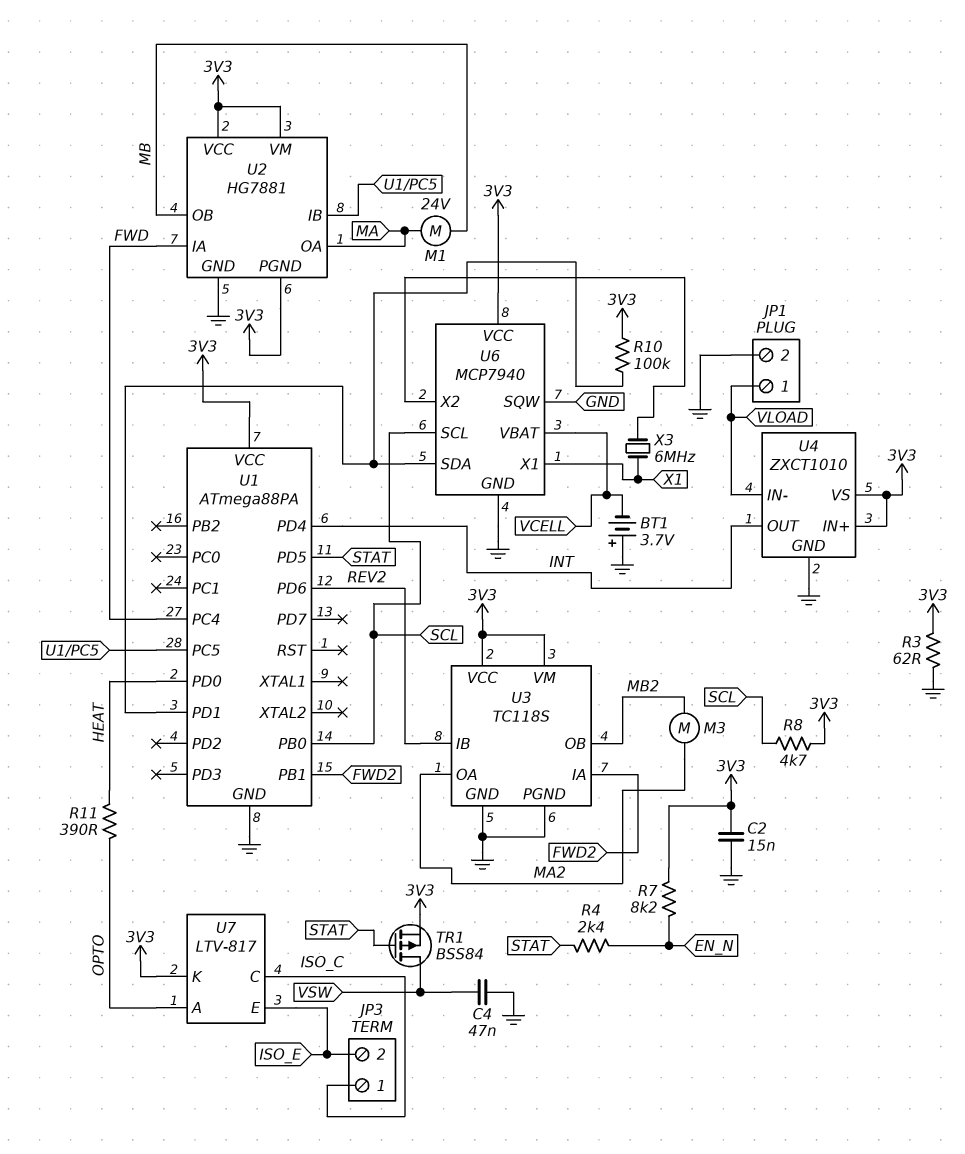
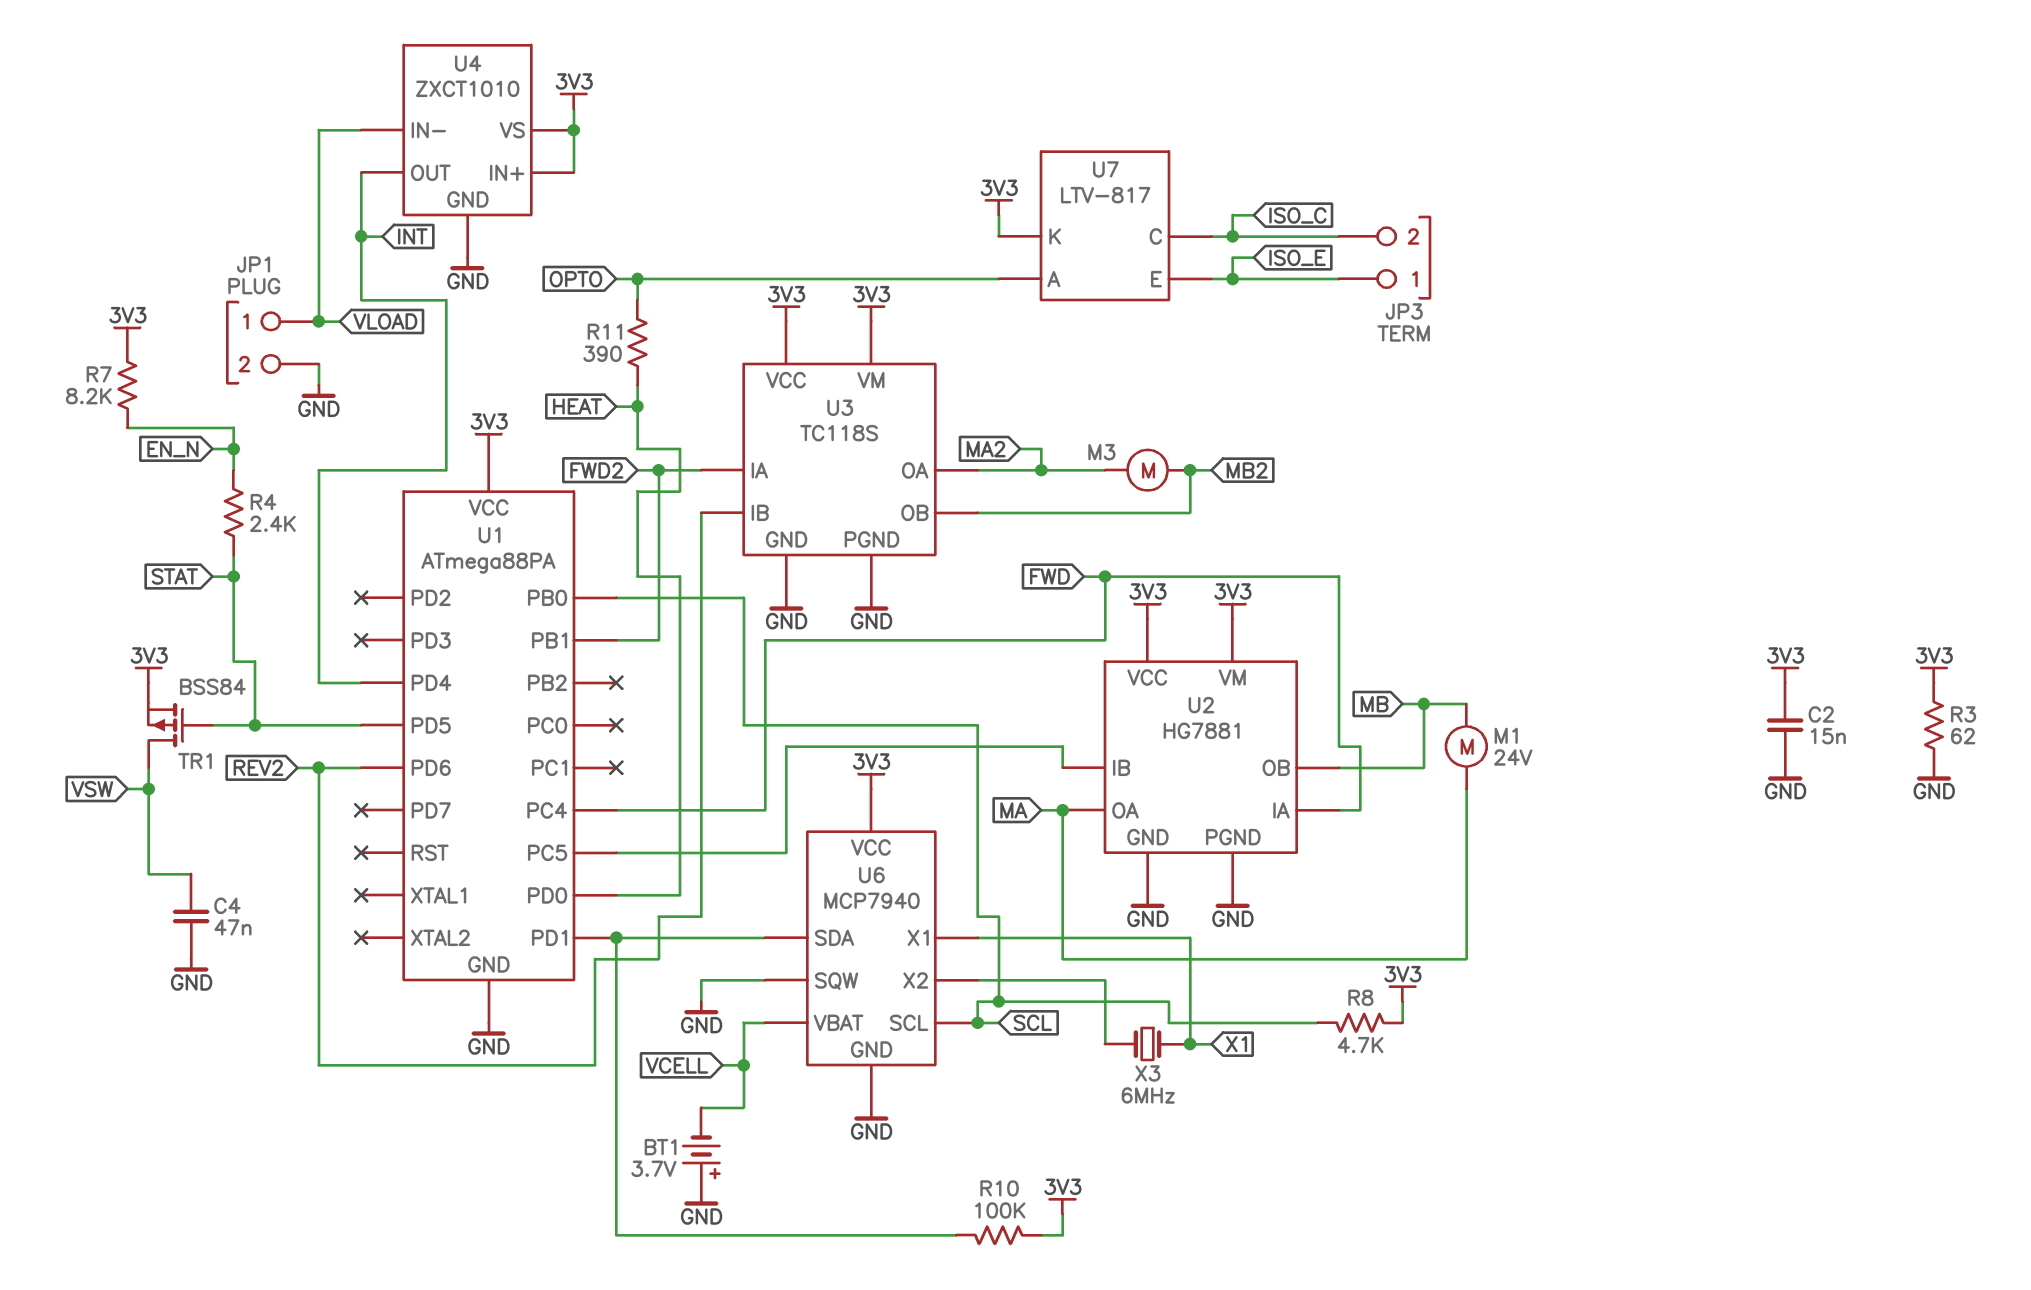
JP3 pin 1: ISO_C -> ISO_E
JP3 pin 2: ISO_E -> ISO_C
U2 pin PGND: 3V3 -> GND

